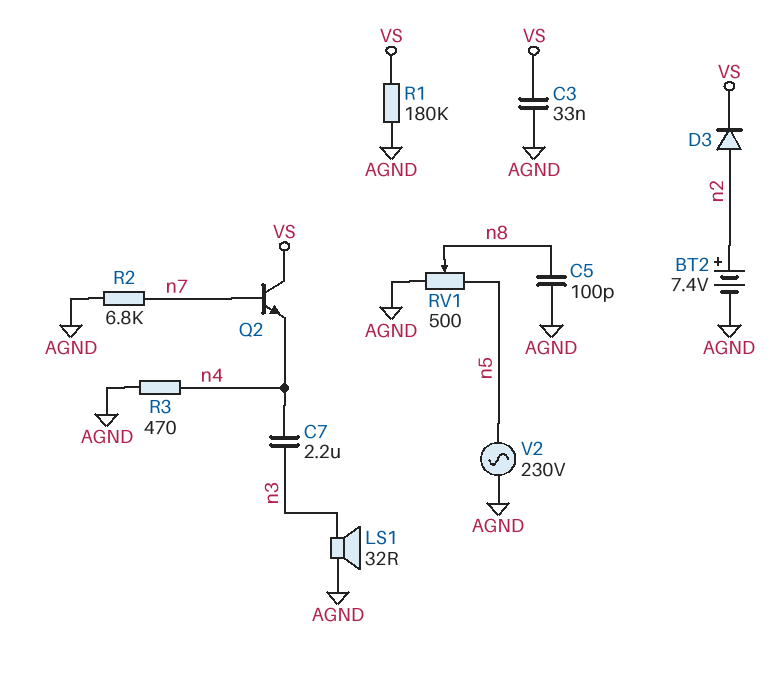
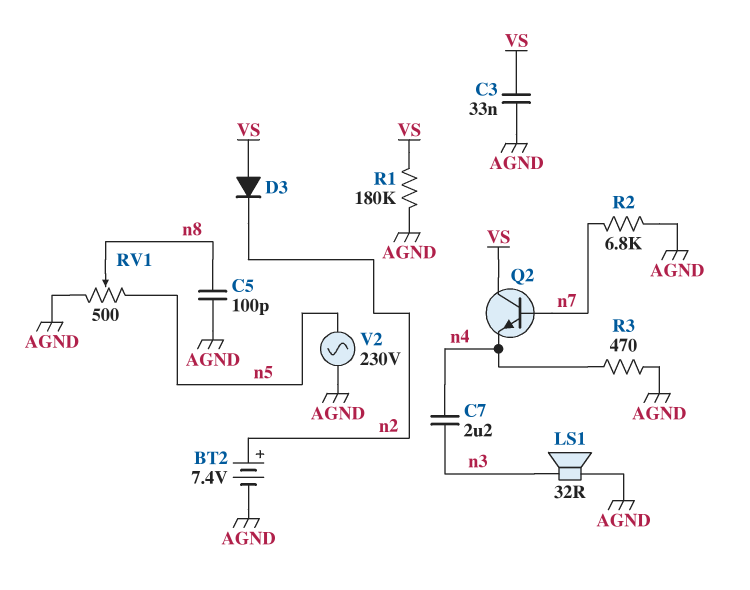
D3: diode (A n2, K VS) -> diode (A VS, K n2)

